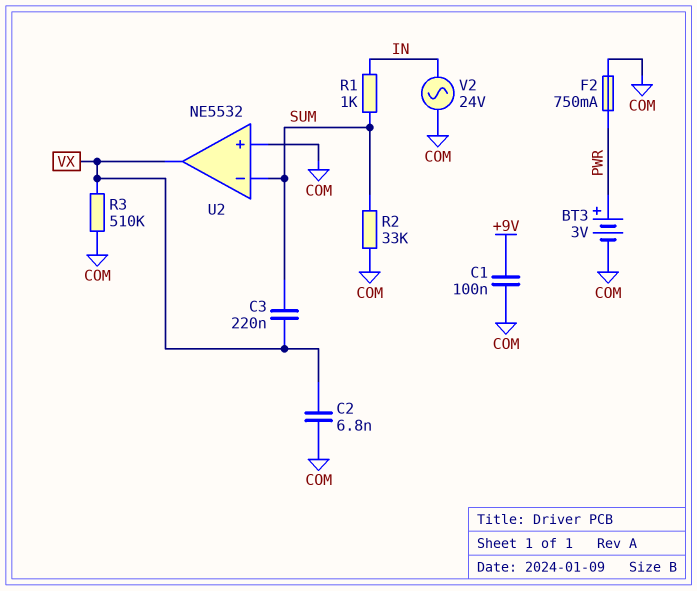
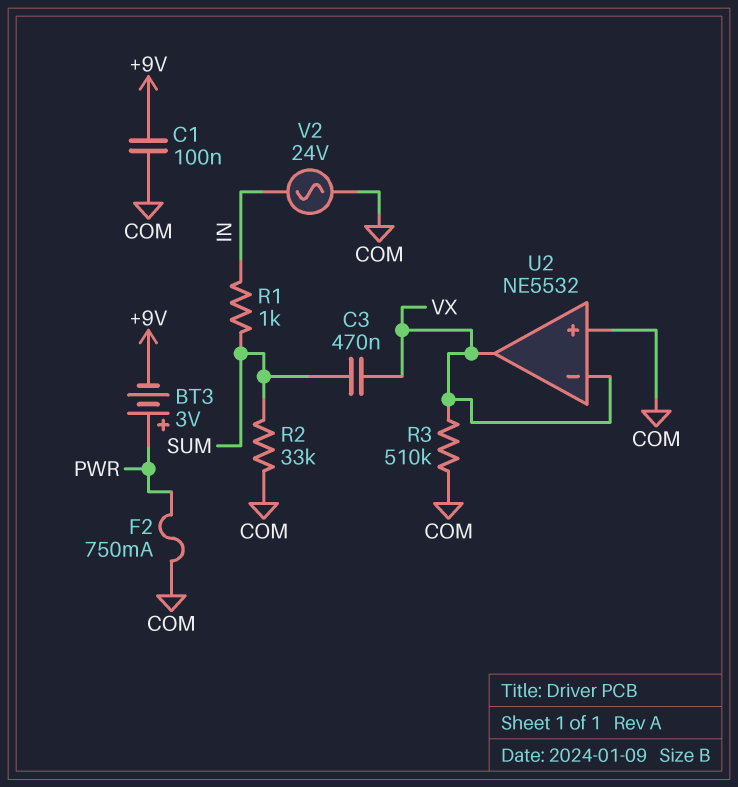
BT3: 3V (plus PWR, minus COM) -> 3V (plus PWR, minus +9V)
C2: 6.8nF (COM, VX) -> none
C3: 220nF (SUM, VX) -> 470nF (SUM, VX)
U2 pin in-: SUM -> VX

